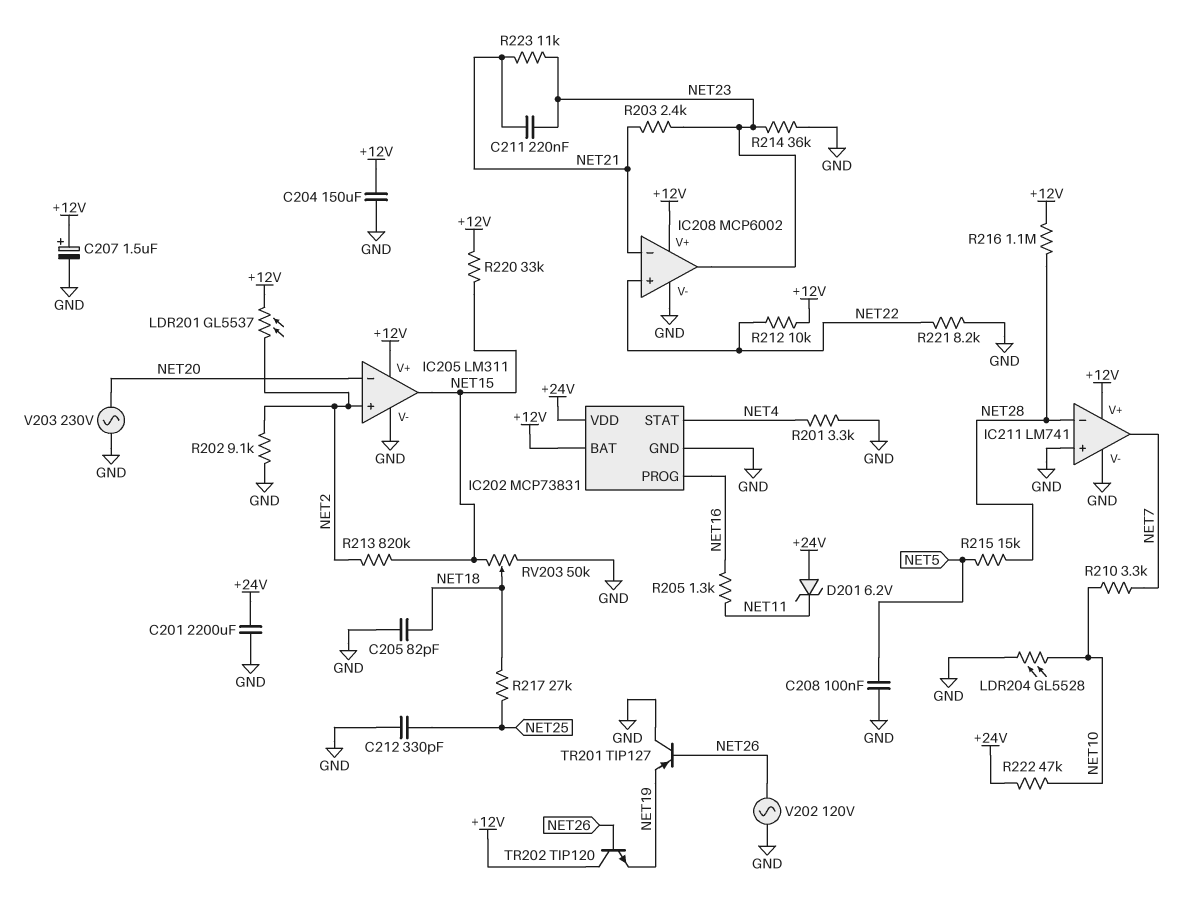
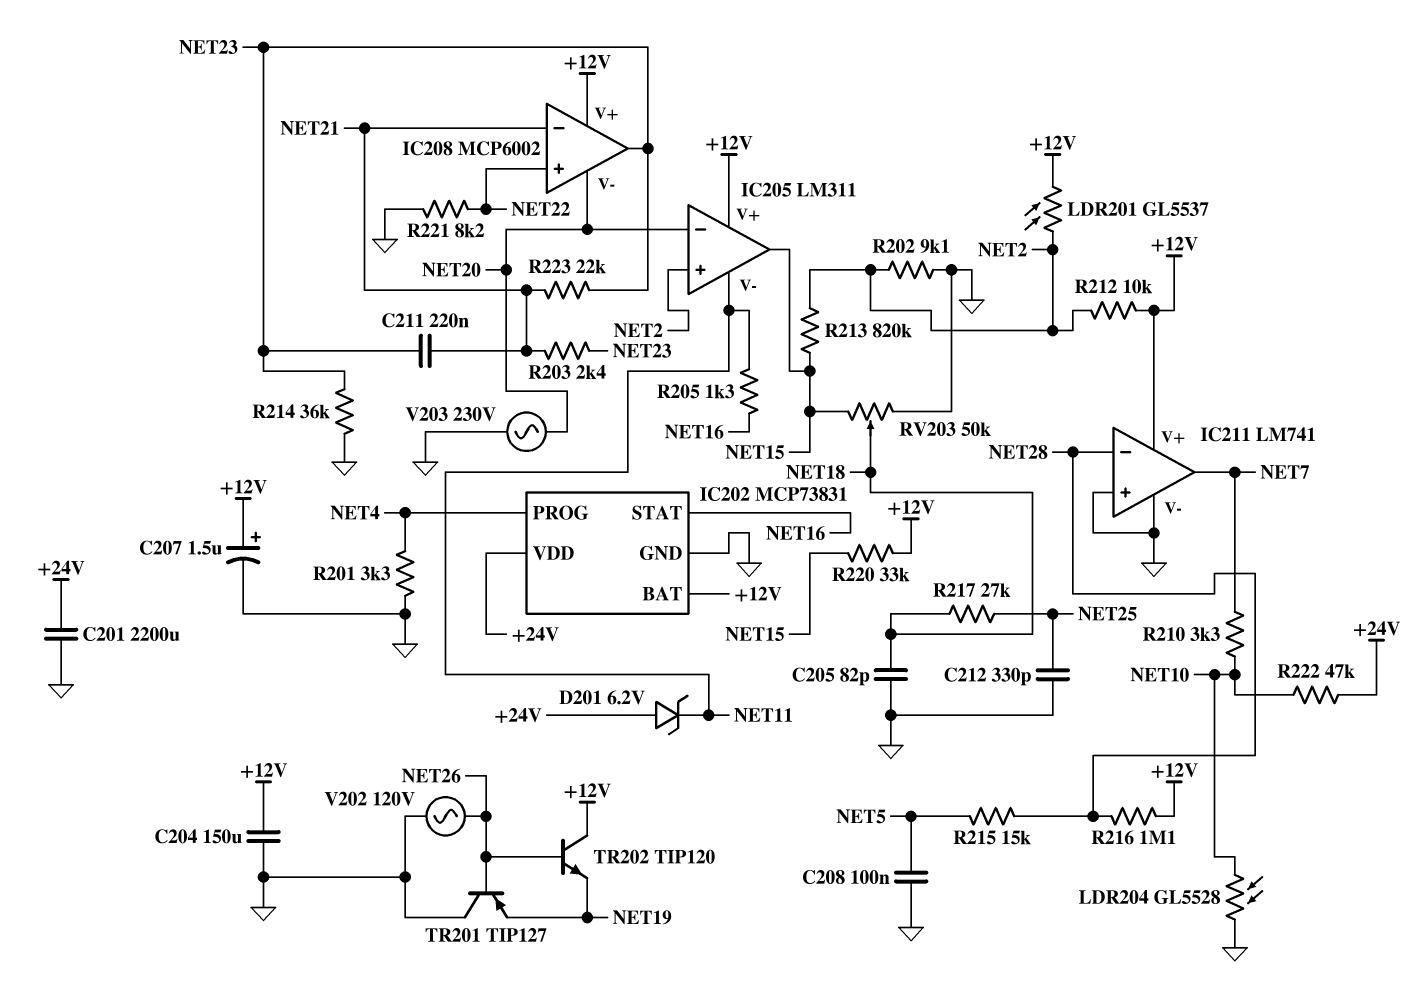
IC202 pin PROG: NET16 -> NET4
IC202 pin STAT: NET4 -> NET16
IC205 pin V-: GND -> NET11
IC208 pin V-: GND -> NET20
R212: 10k (+12V, NET22) -> 10k (+12V, NET2)
R223: 11k (NET21, NET23) -> 22k (NET21, NET23)

